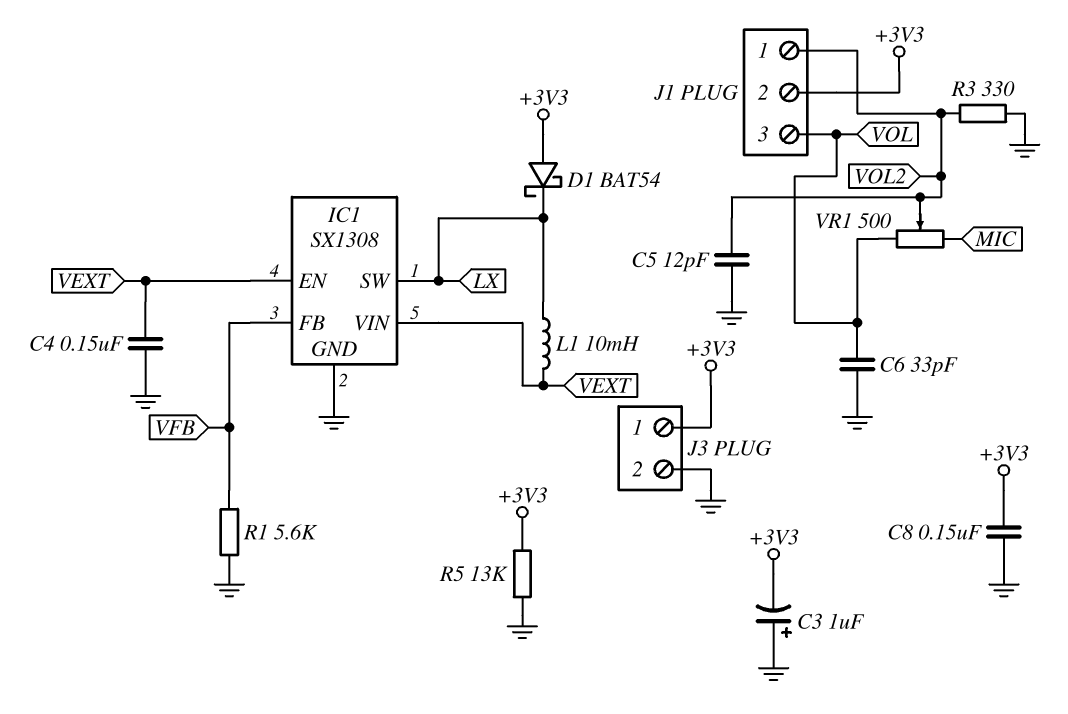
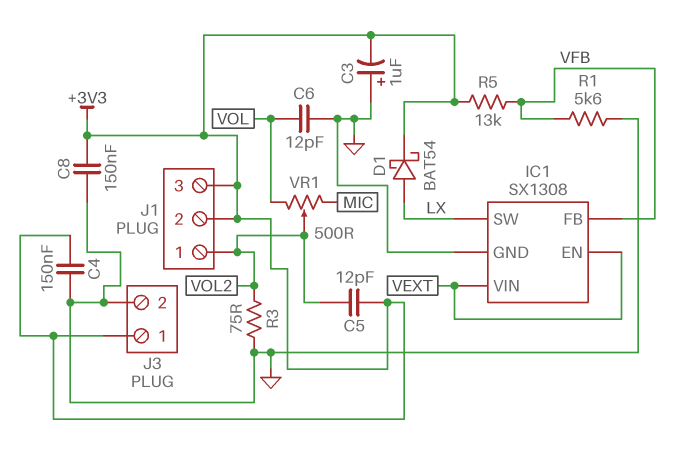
C4: 150nF (GND, VEXT) -> 150nF (+3V3, GND)
C5: 12pF (GND, VOL2) -> 12pF (+3V3, VOL2)
C6: 33pF (GND, VOL) -> 12pF (GND, VOL)
D1: schottky BAT54 (A +3V3, K LX) -> schottky BAT54 (A LX, K +3V3)
J1 pin 3: VOL -> +3V3
L1: 10mH (LX, VEXT) -> none
R3: 330 (GND, VOL2) -> 75 (GND, VOL2)
R5: 13k (+3V3, GND) -> 13k (+3V3, VFB)

